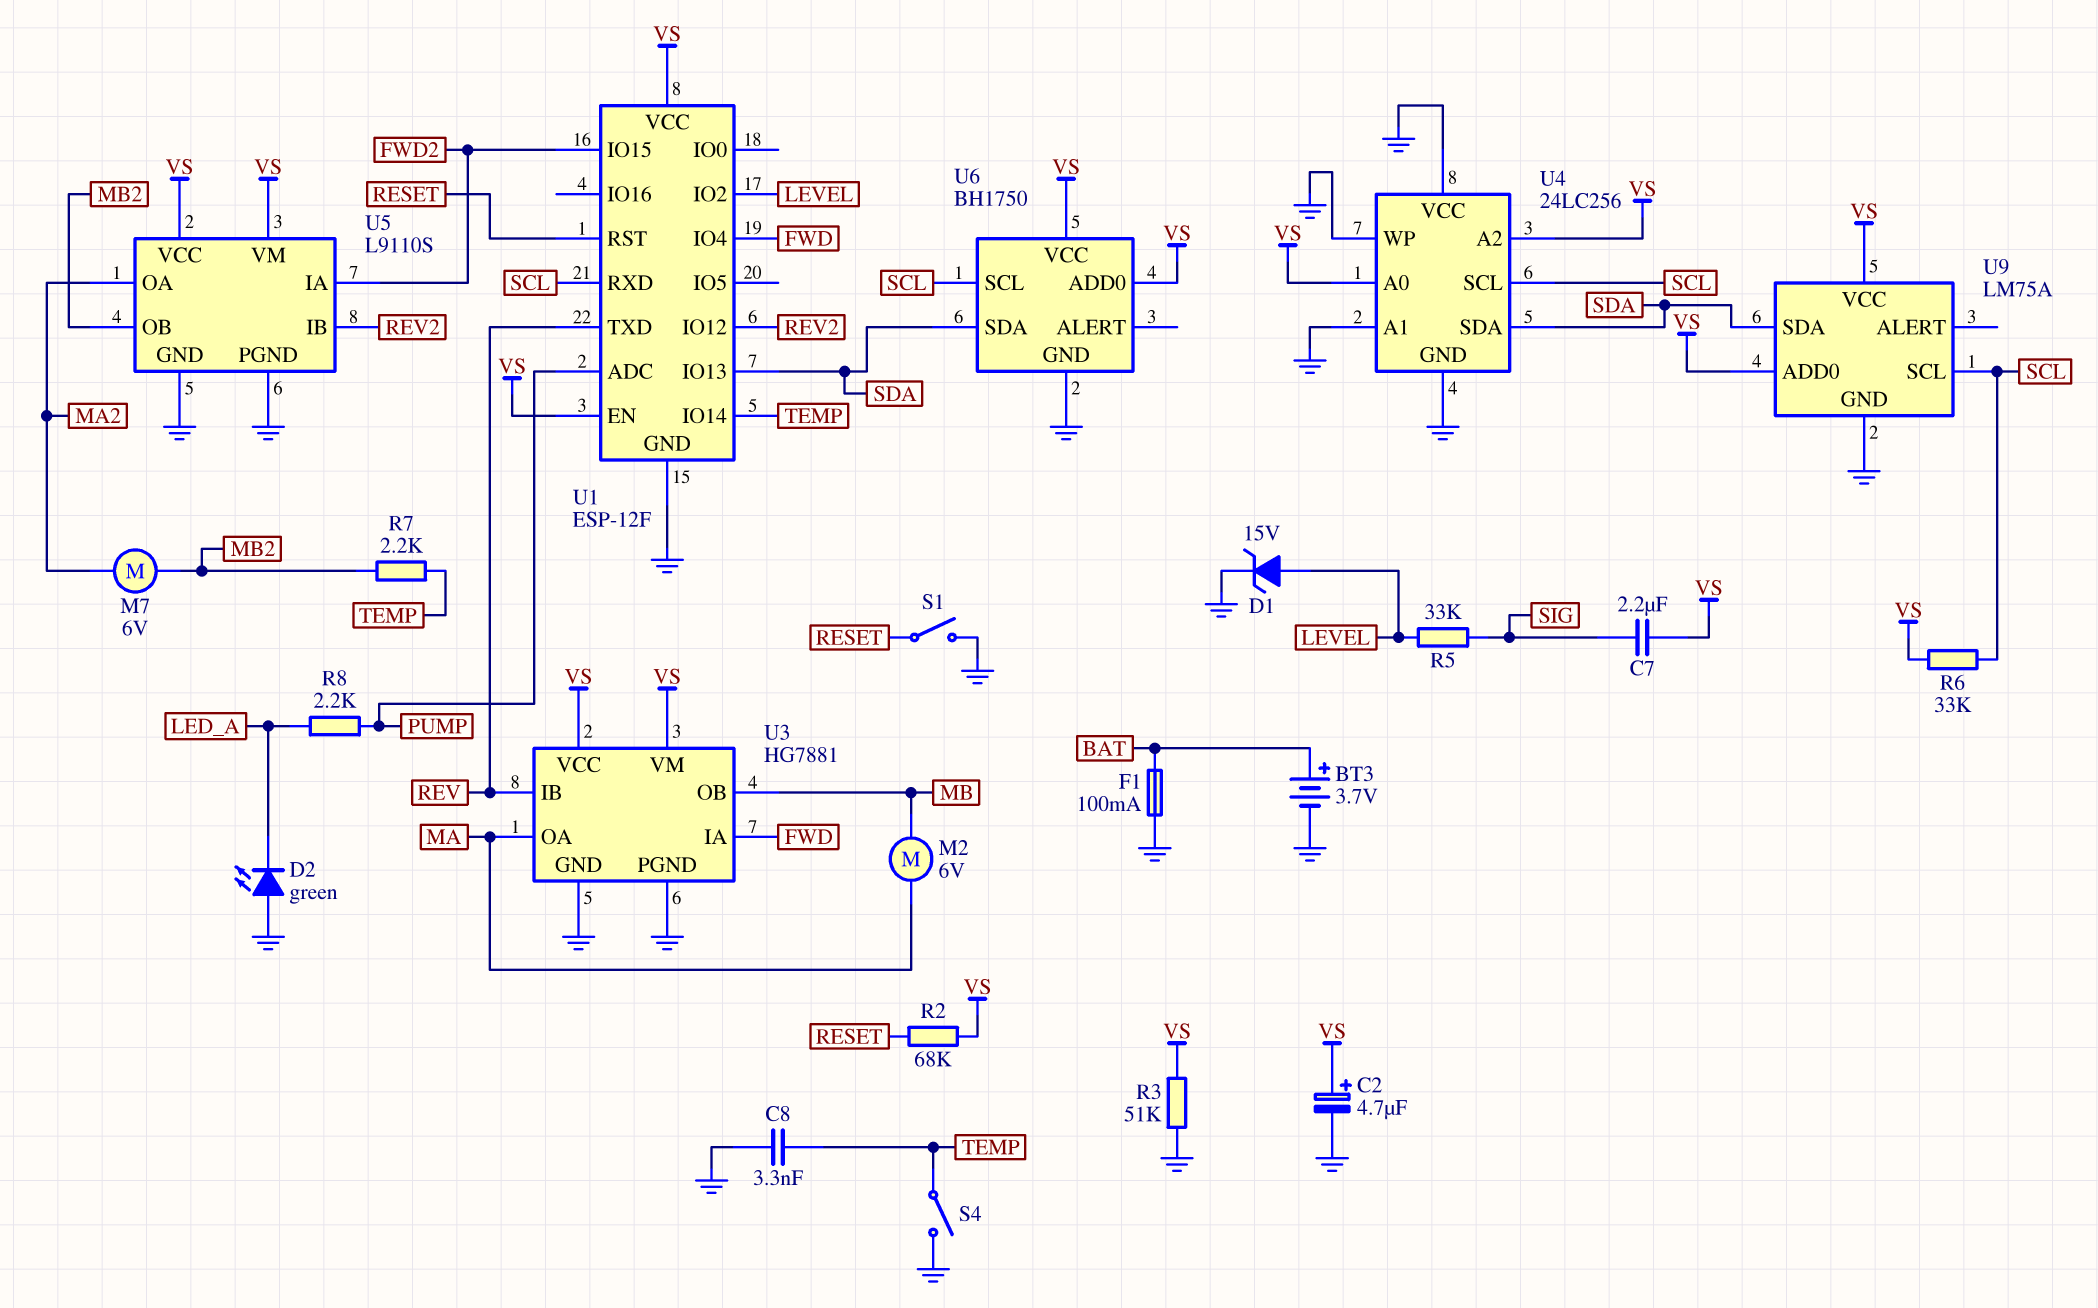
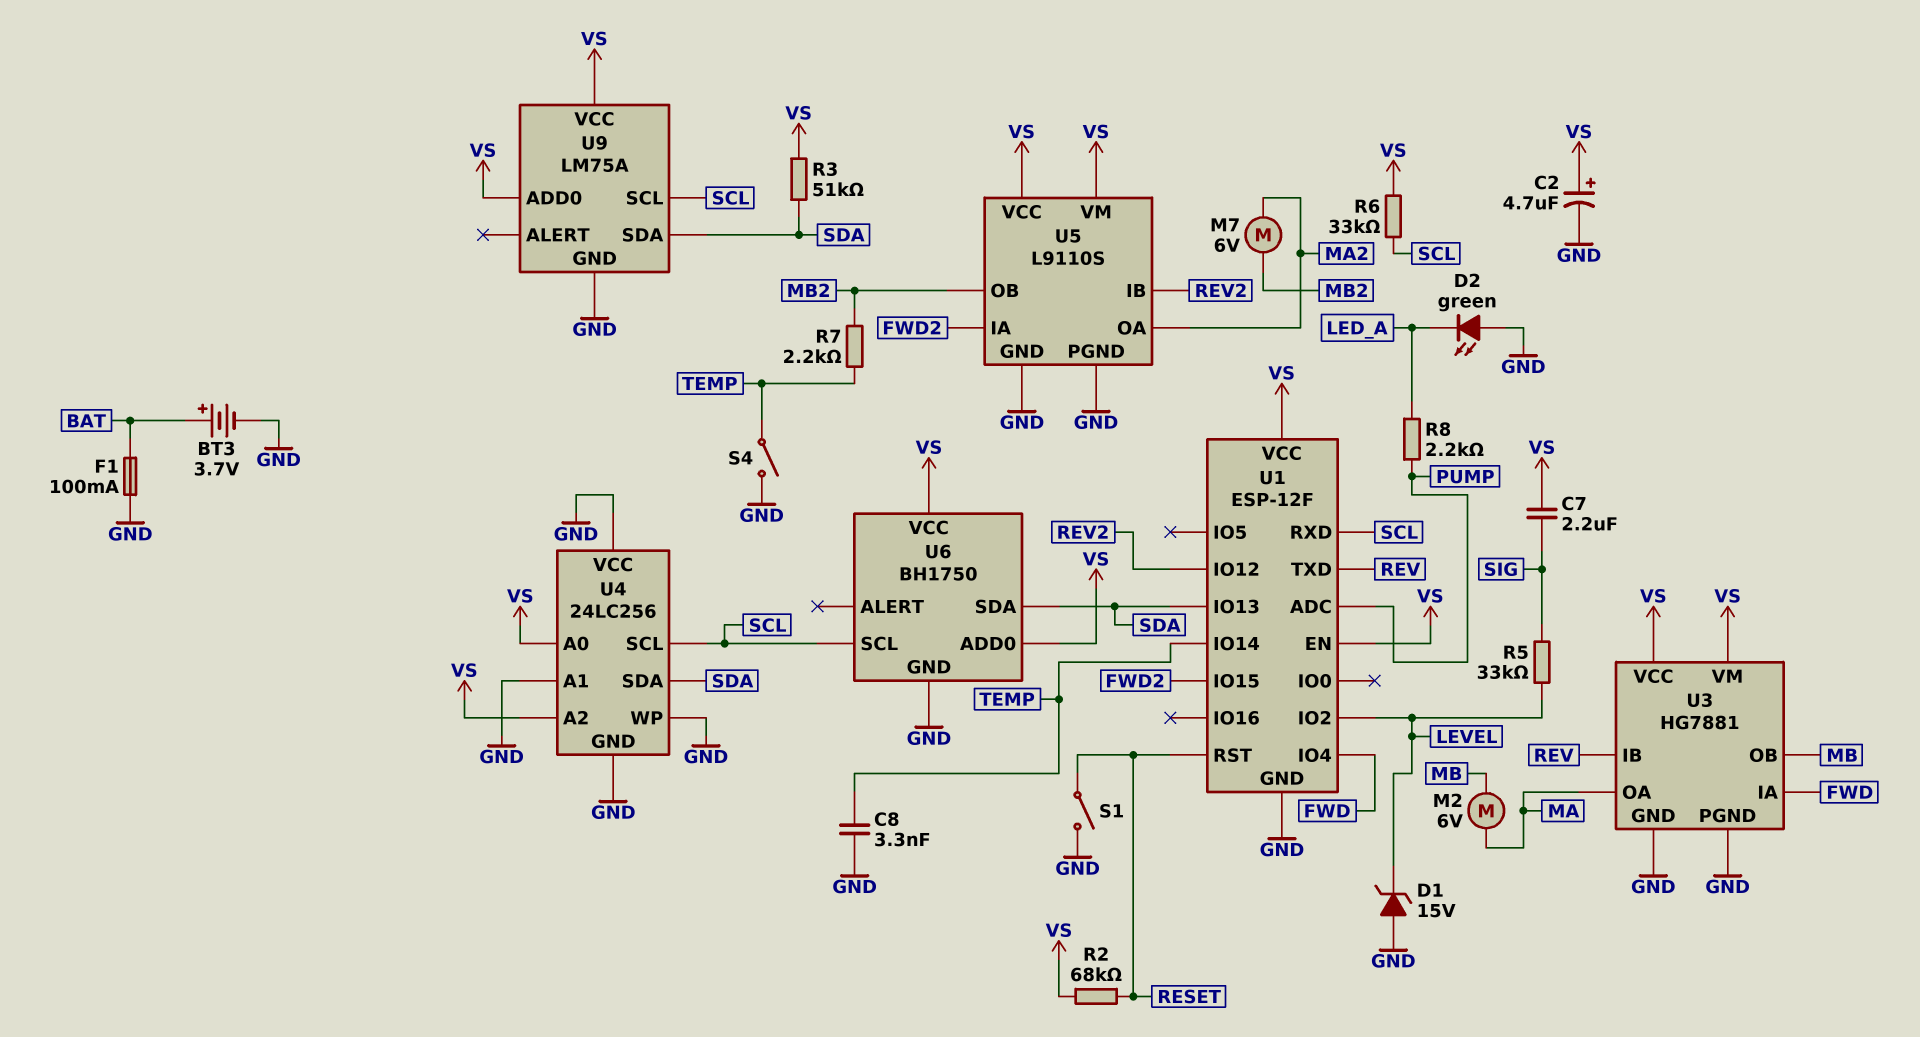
D1: zener 15V (A LEVEL, K GND) -> zener 15V (A GND, K LEVEL)
R3: 51k (GND, VS) -> 51k (SDA, VS)

